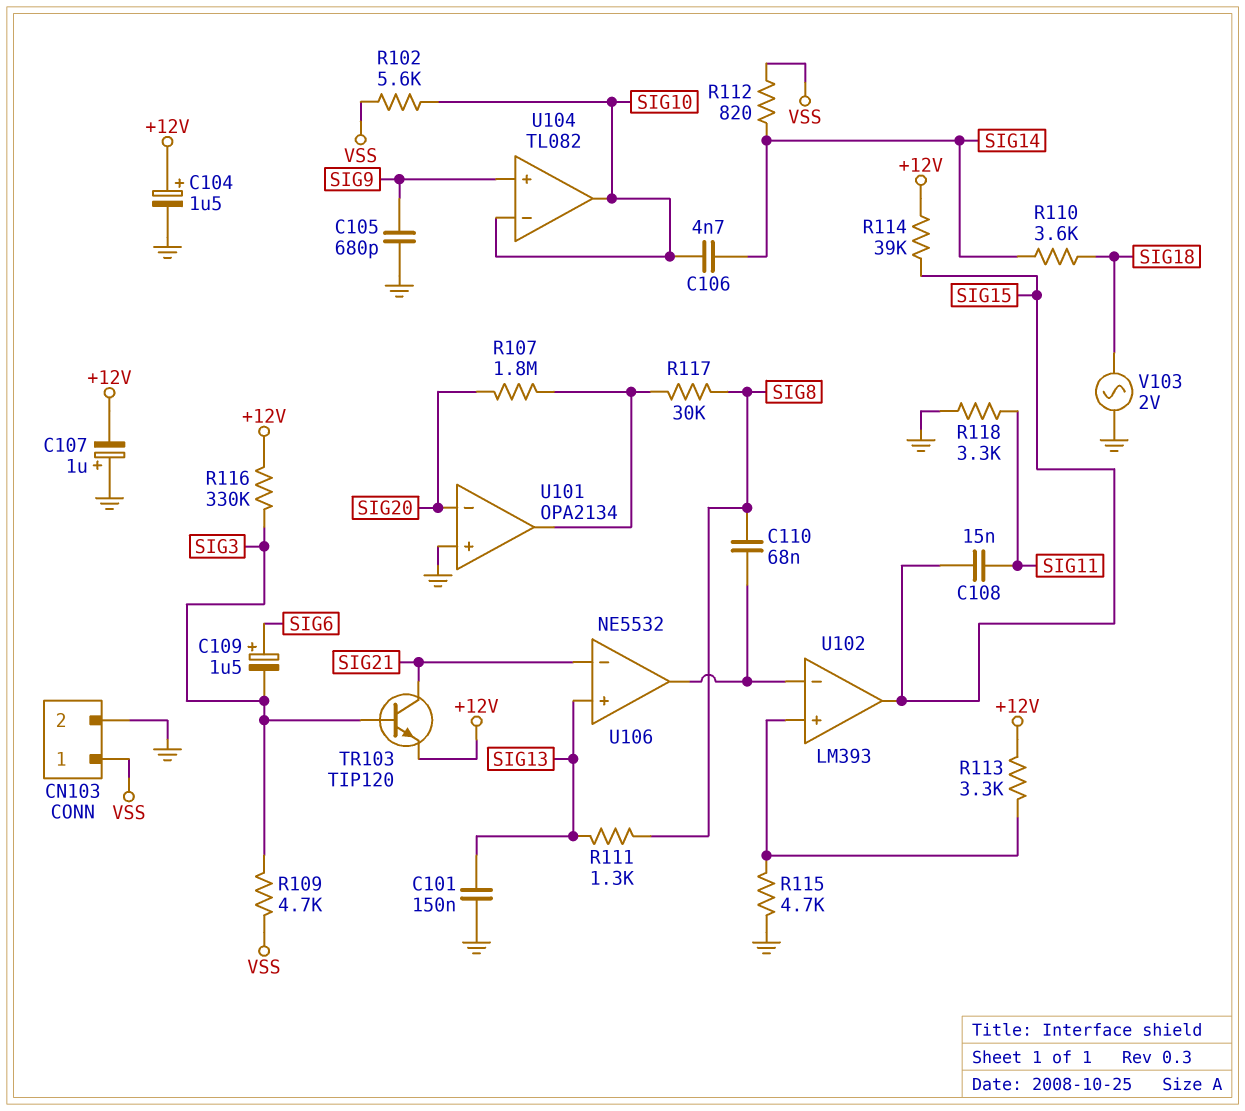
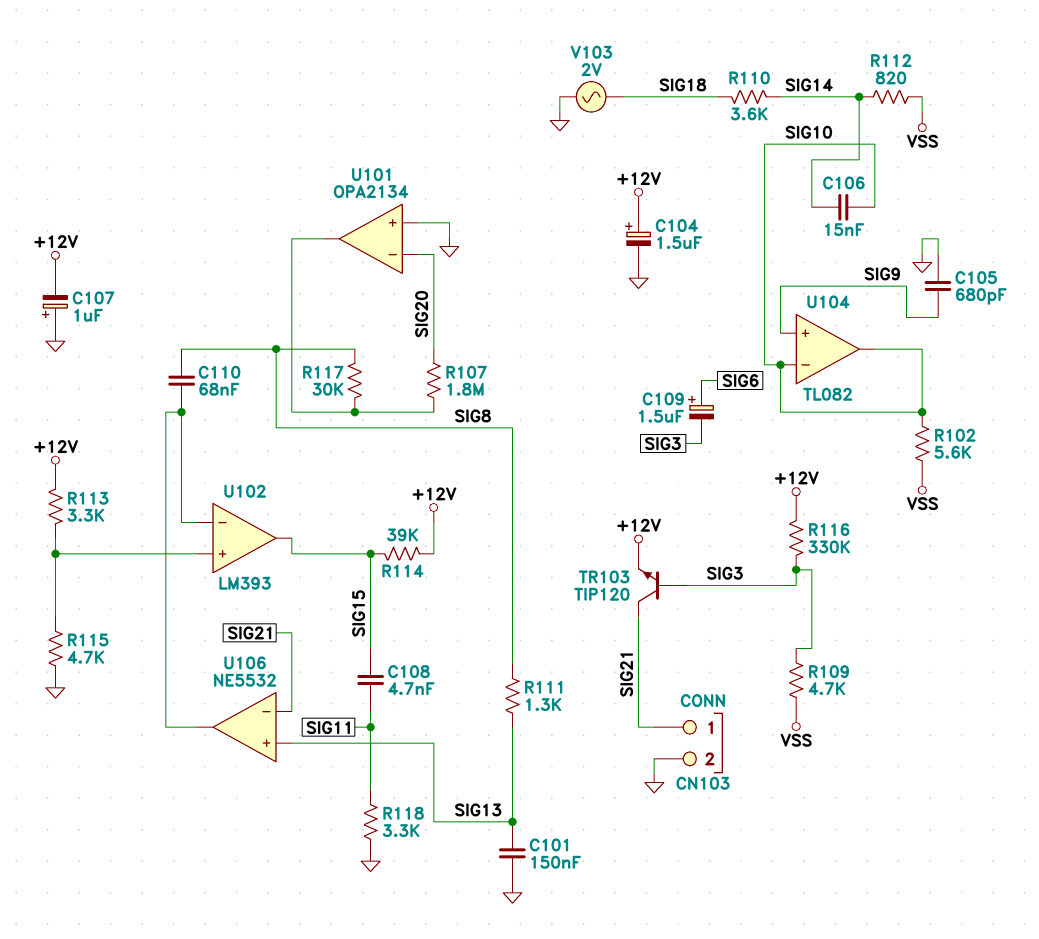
C106: 4.7nF (SIG10, SIG14) -> 15nF (SIG10, SIG14)
C108: 15nF (SIG11, SIG15) -> 4.7nF (SIG11, SIG15)
CN103 pin 1: VSS -> SIG21

